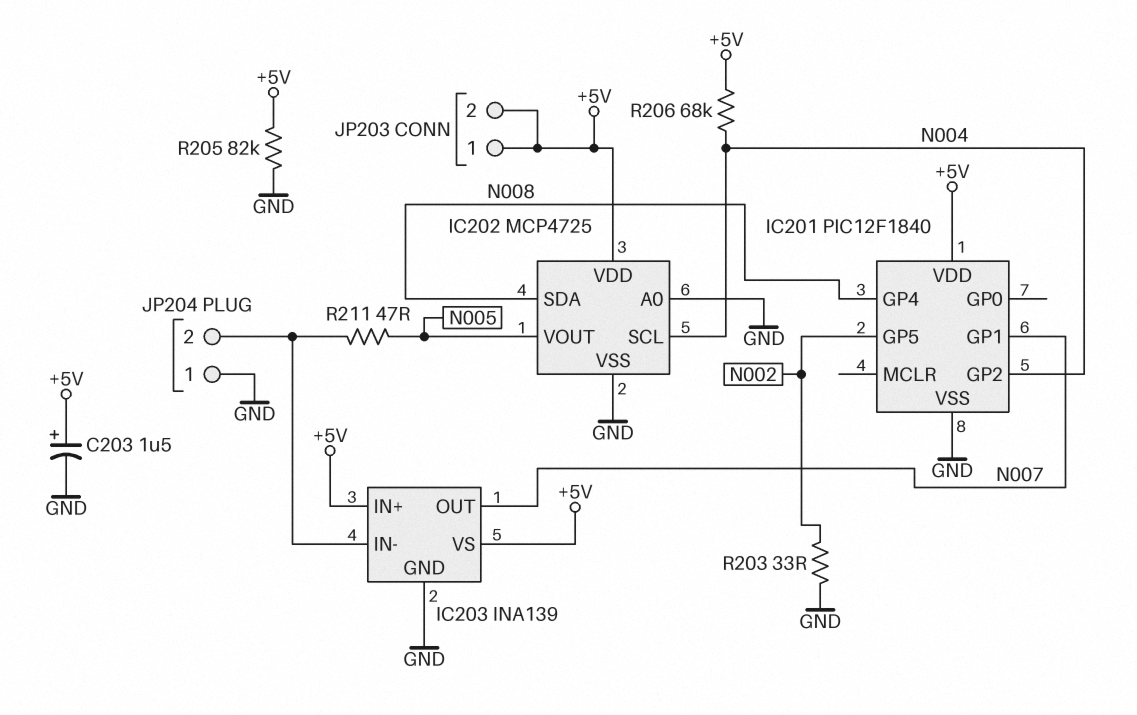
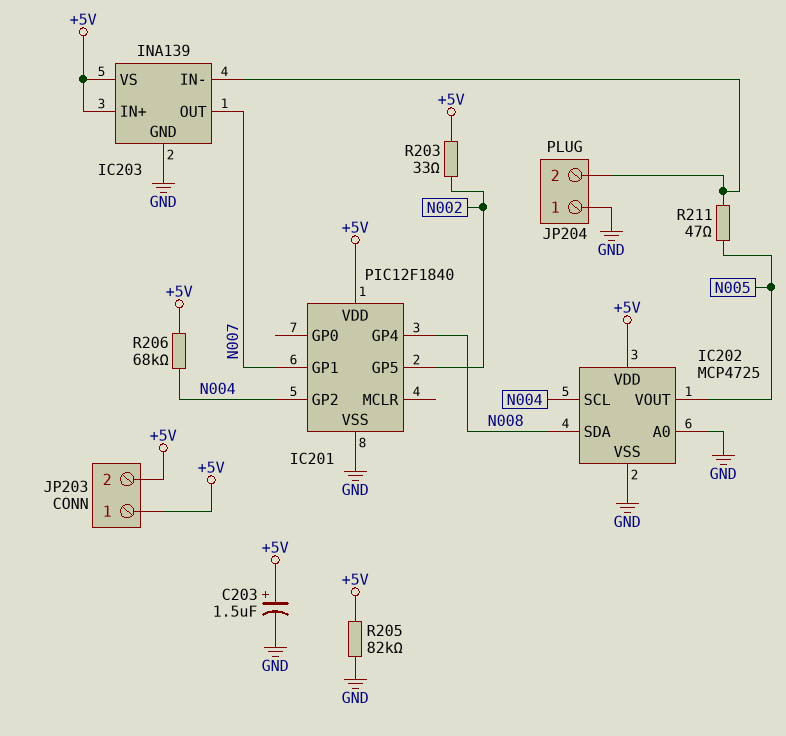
R203: 33 (GND, N002) -> 33 (+5V, N002)

